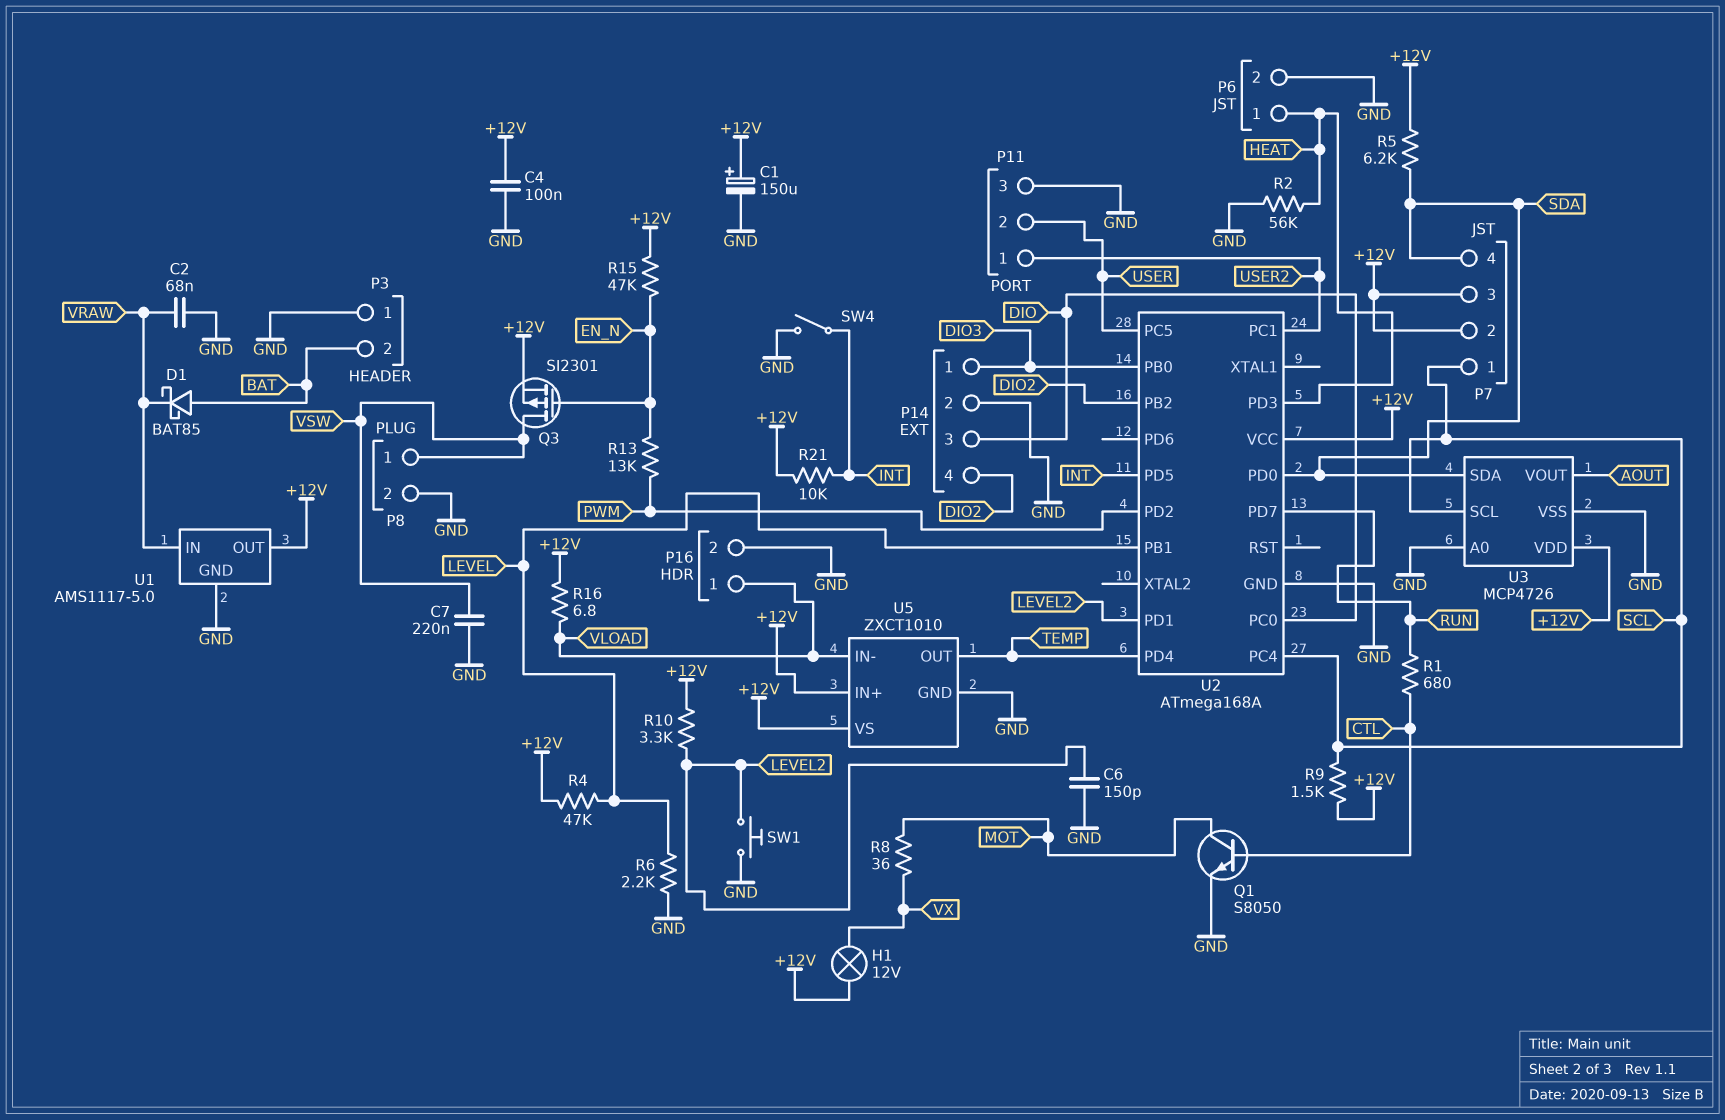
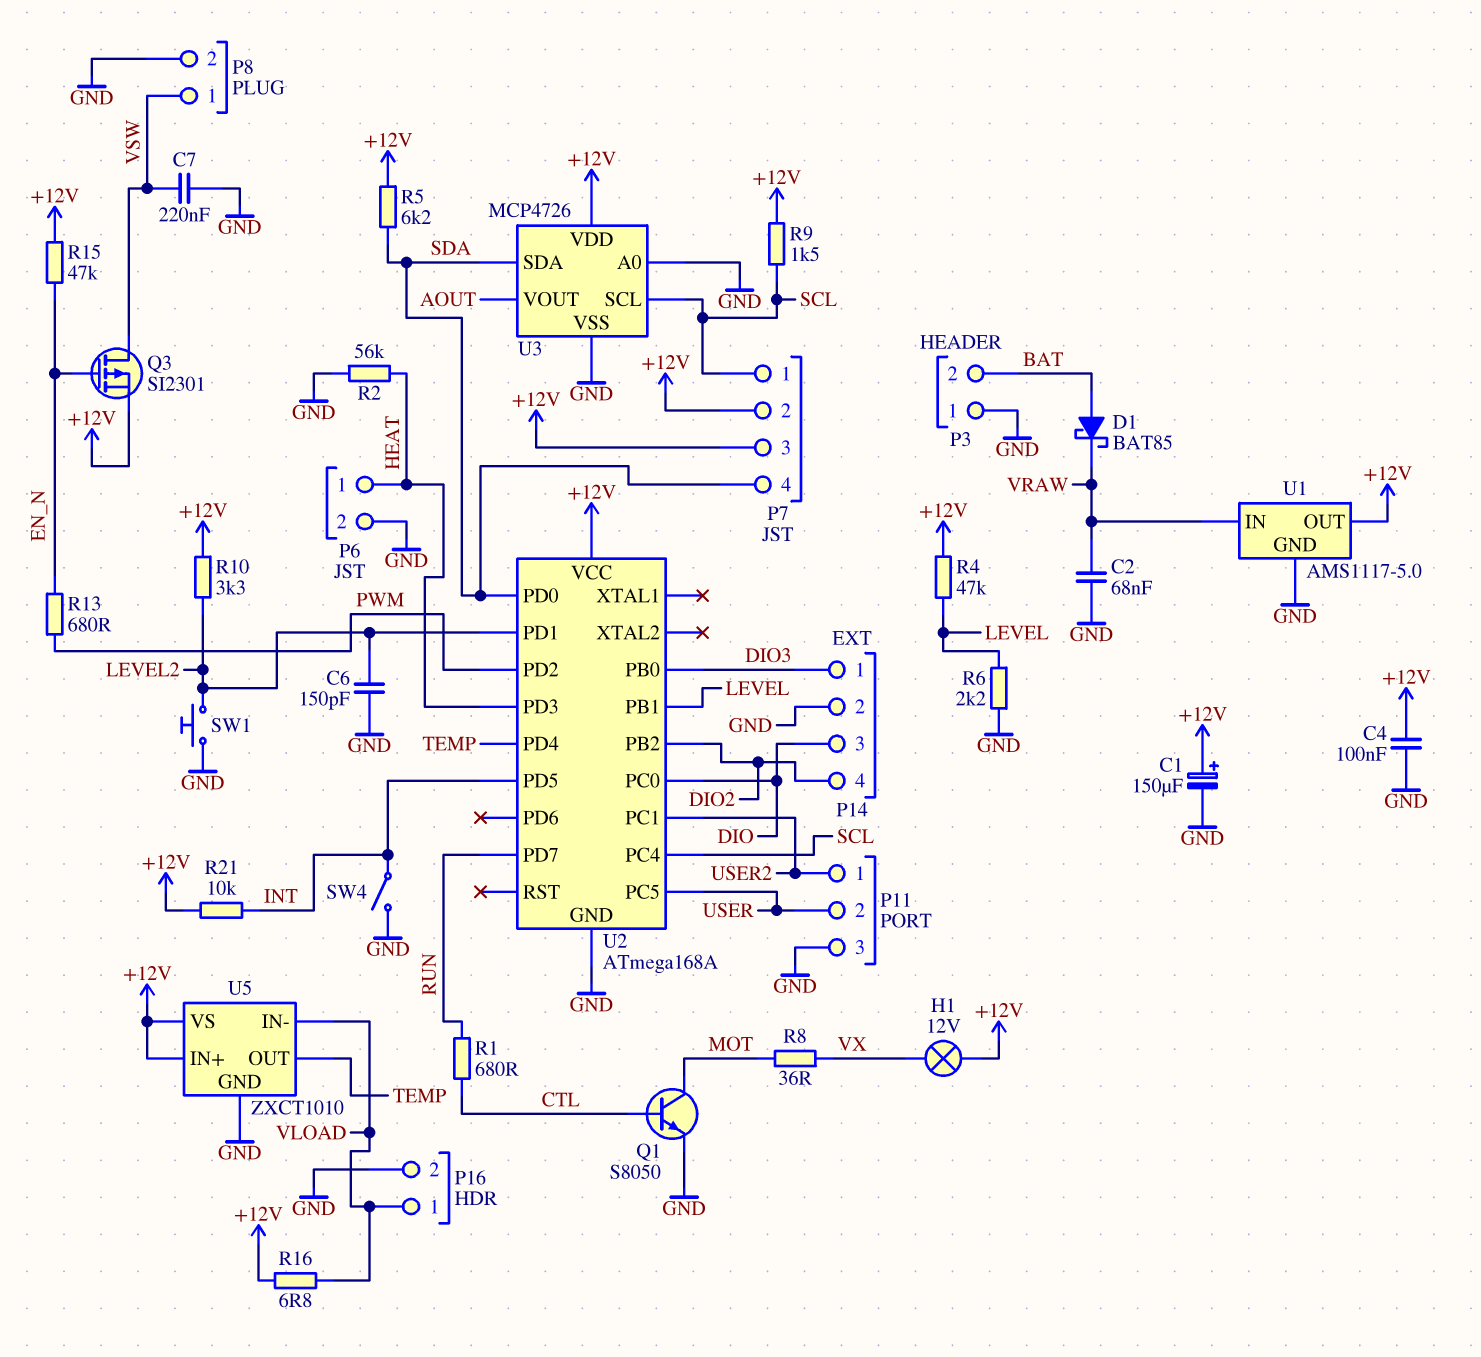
R13: 13k (EN_N, PWM) -> 680 (EN_N, PWM)

